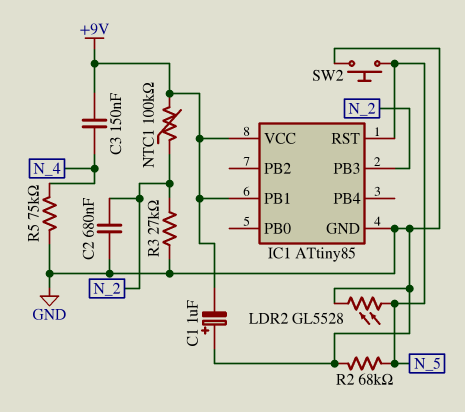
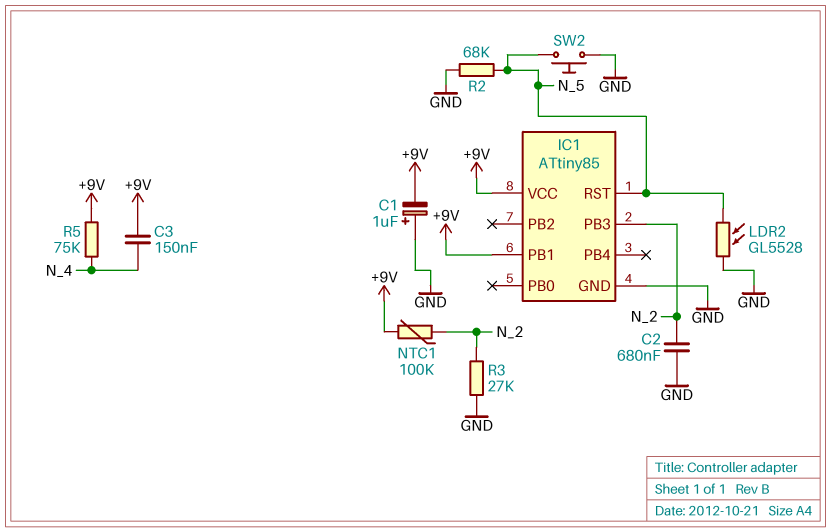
R5: 75k (GND, N_4) -> 75k (+9V, N_4)

